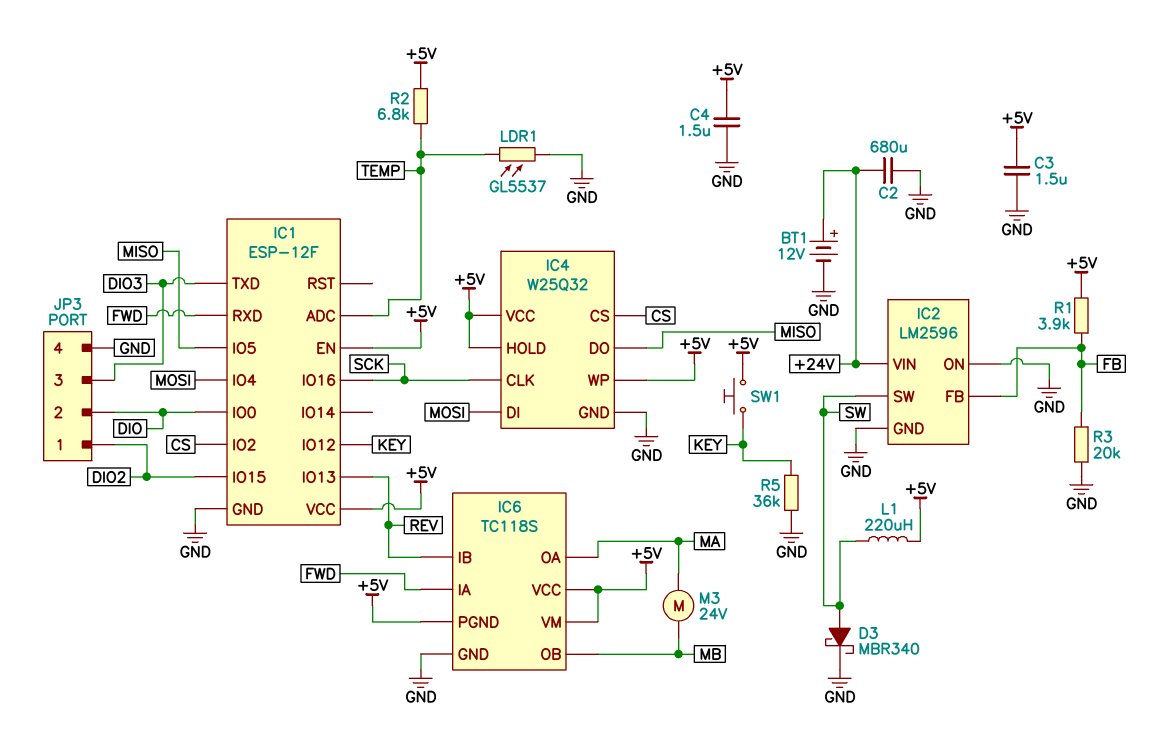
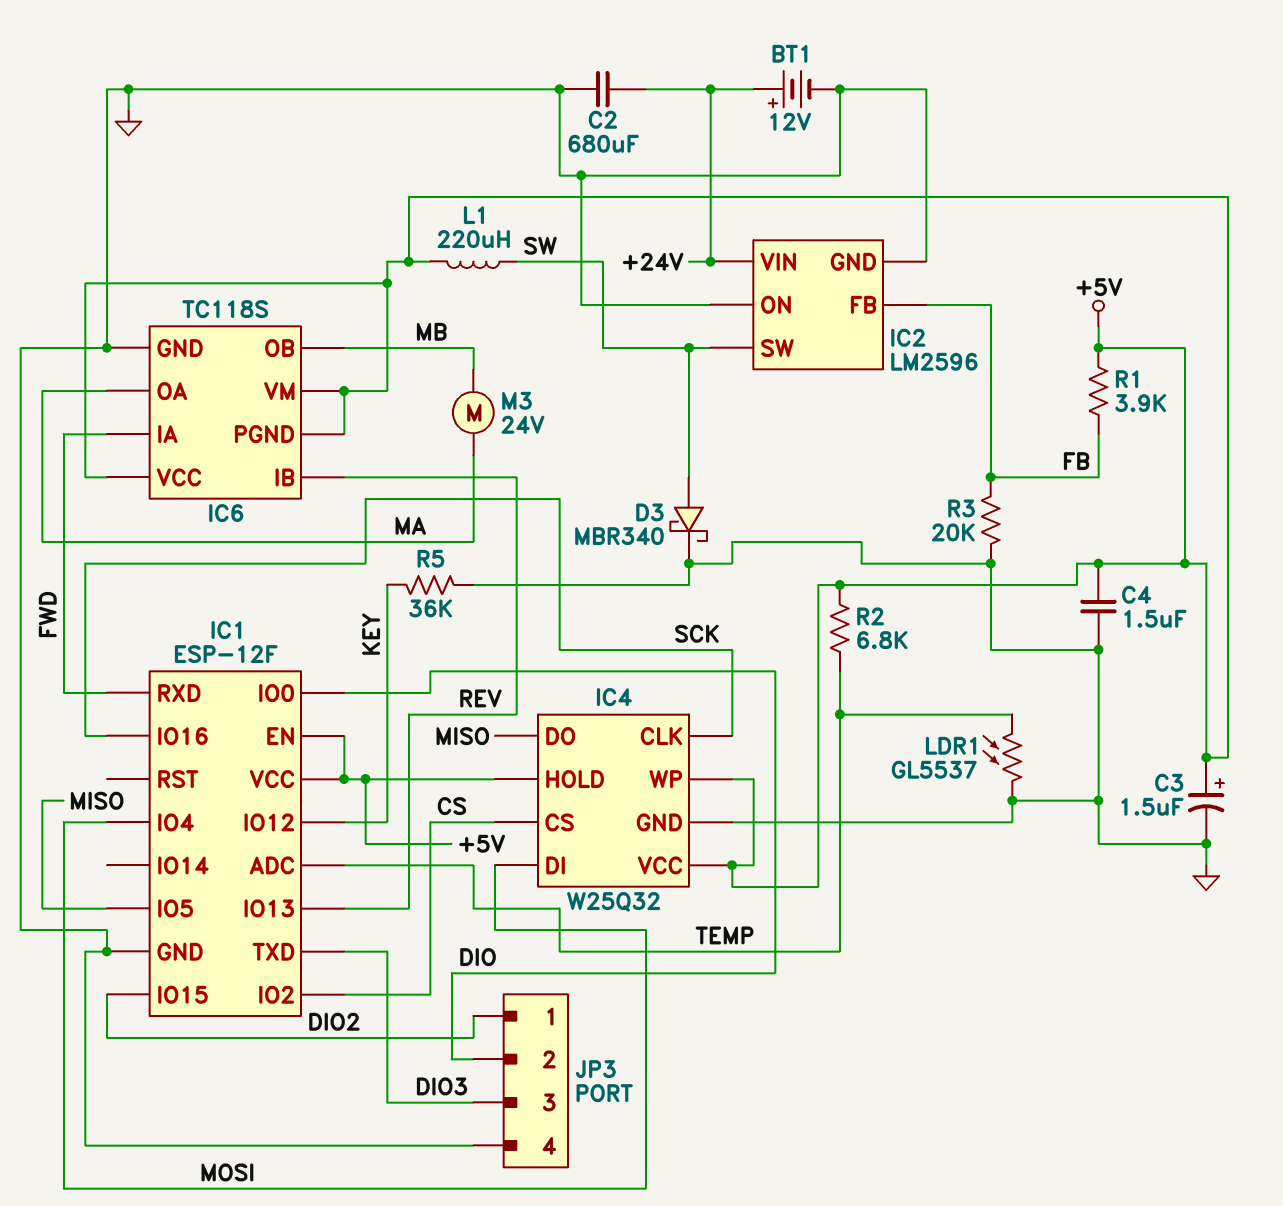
C3: 1.5uF (+5V, GND) -> 1.5uF (plus +5V, minus GND)
SW1: button (+5V, KEY) -> none

